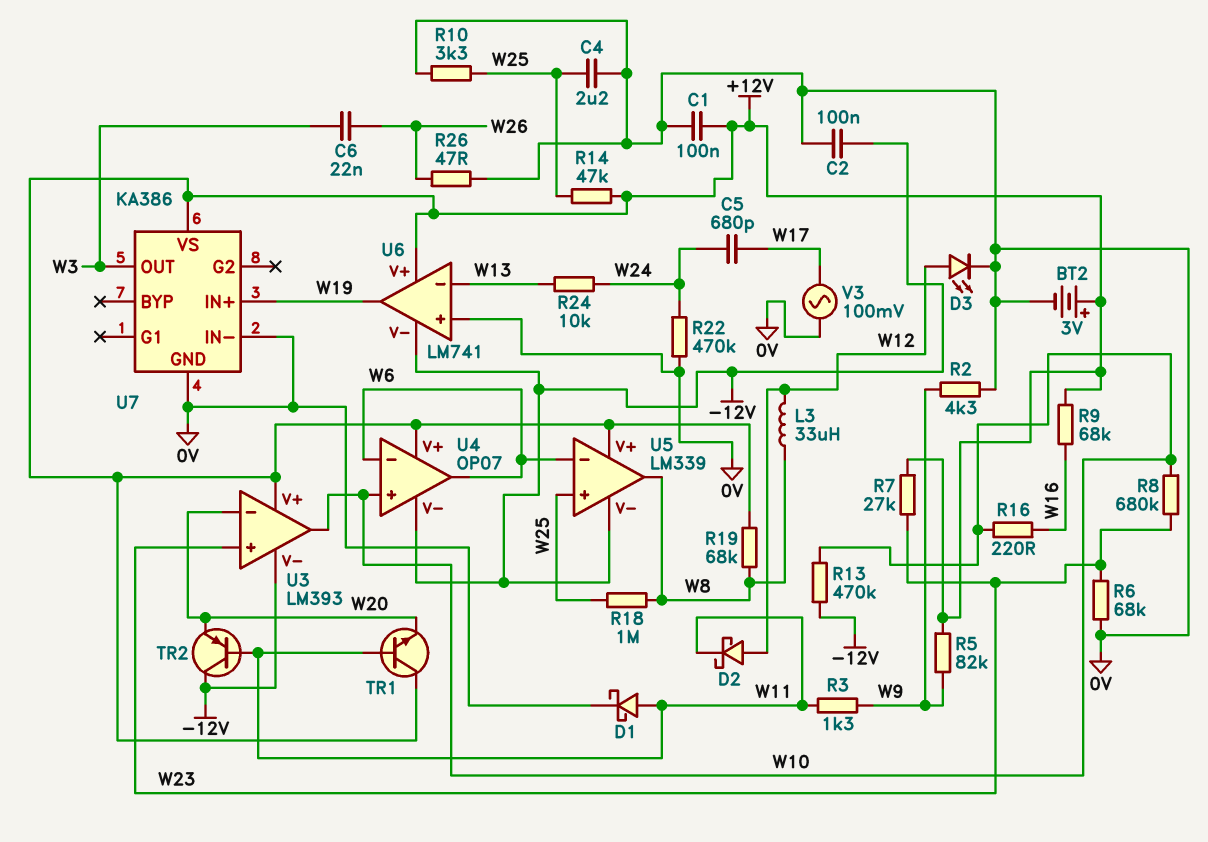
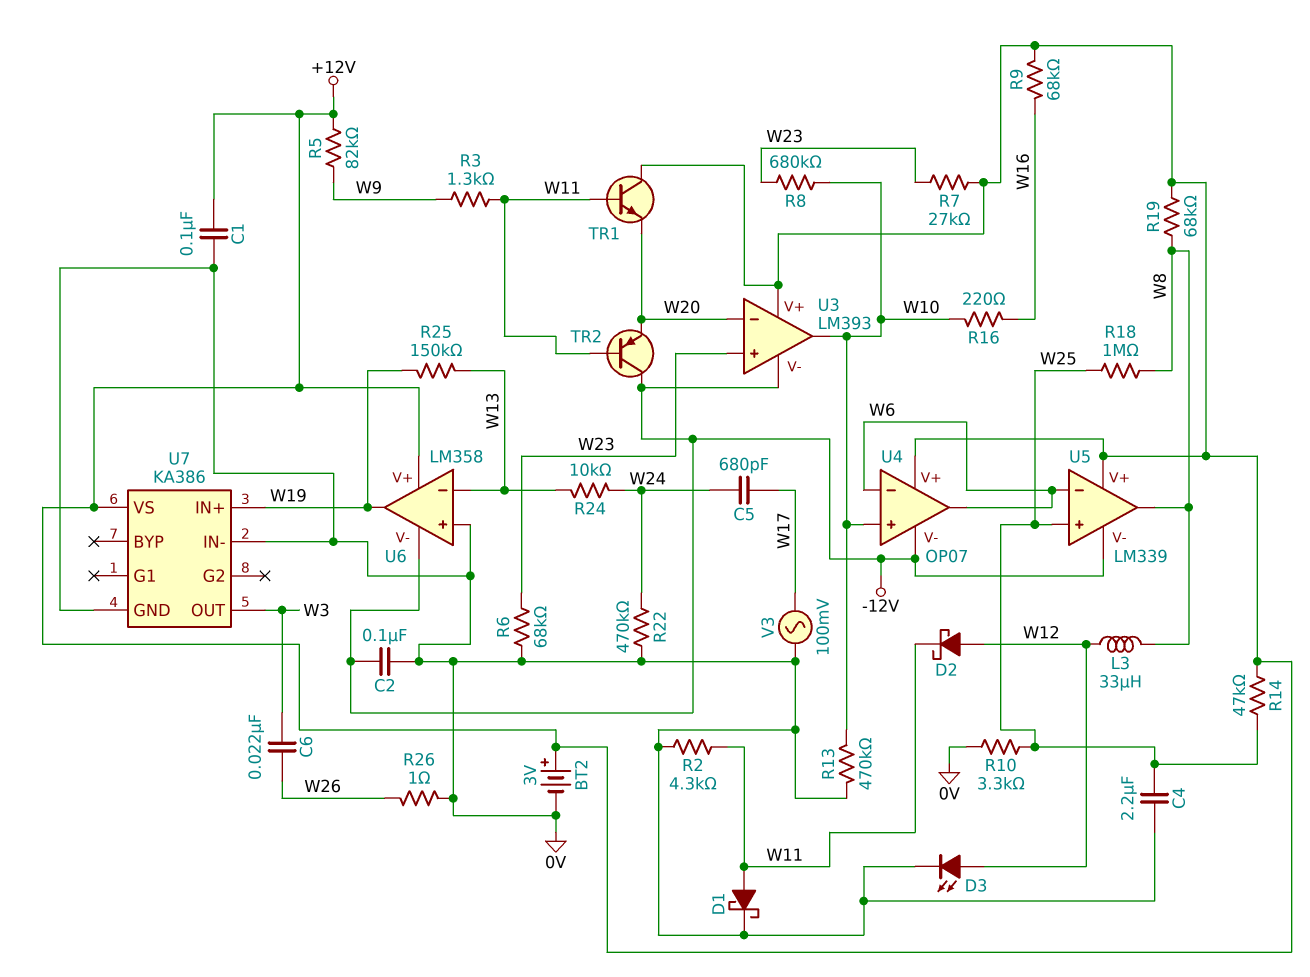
R2: 4.3k (0V, W9) -> 4.3k (0V, W11)
R13: 470k (-12V, W10) -> 470k (0V, W10)
R25: none -> 150k (W13, W19)
R26: 47 (0V, W26) -> 1 (0V, W26)
U6: LM741 -> LM358

